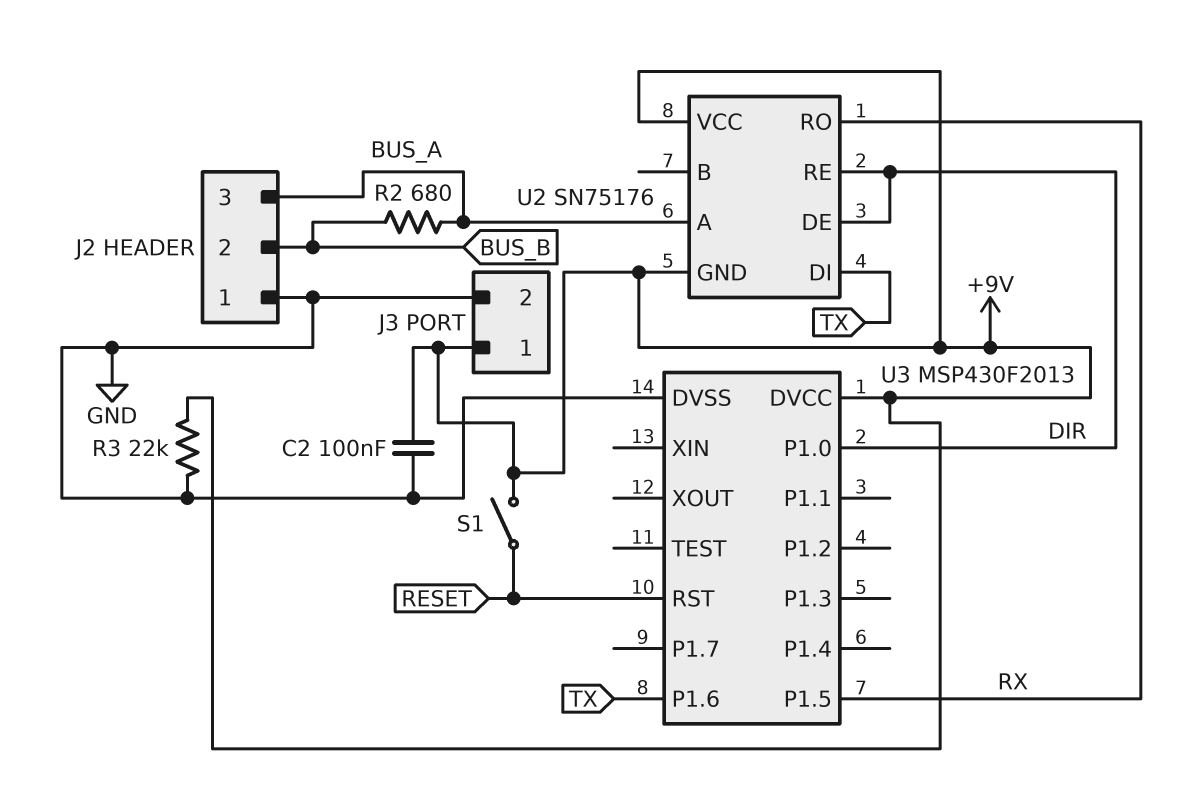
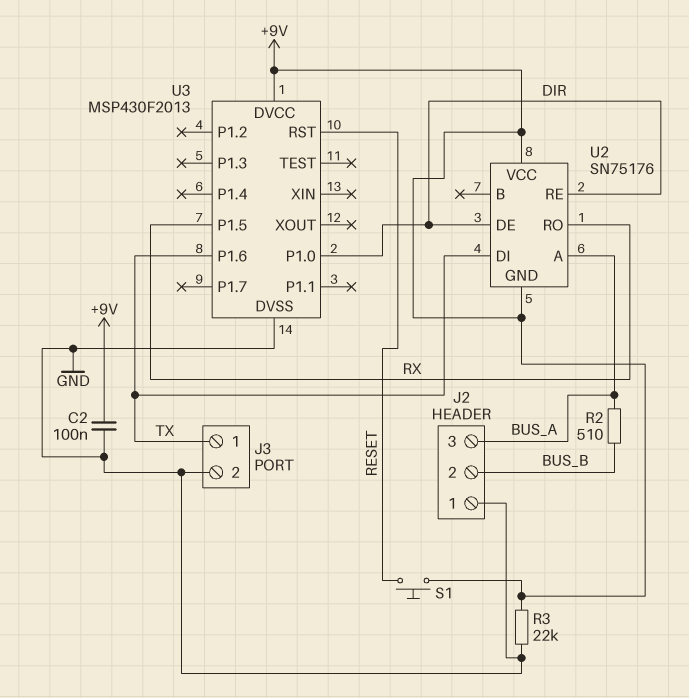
J3 pin 1: +9V -> TX
R2: 680 (BUS_A, BUS_B) -> 510 (BUS_A, BUS_B)
S1: switch (+9V, RESET) -> button (+9V, RESET)

